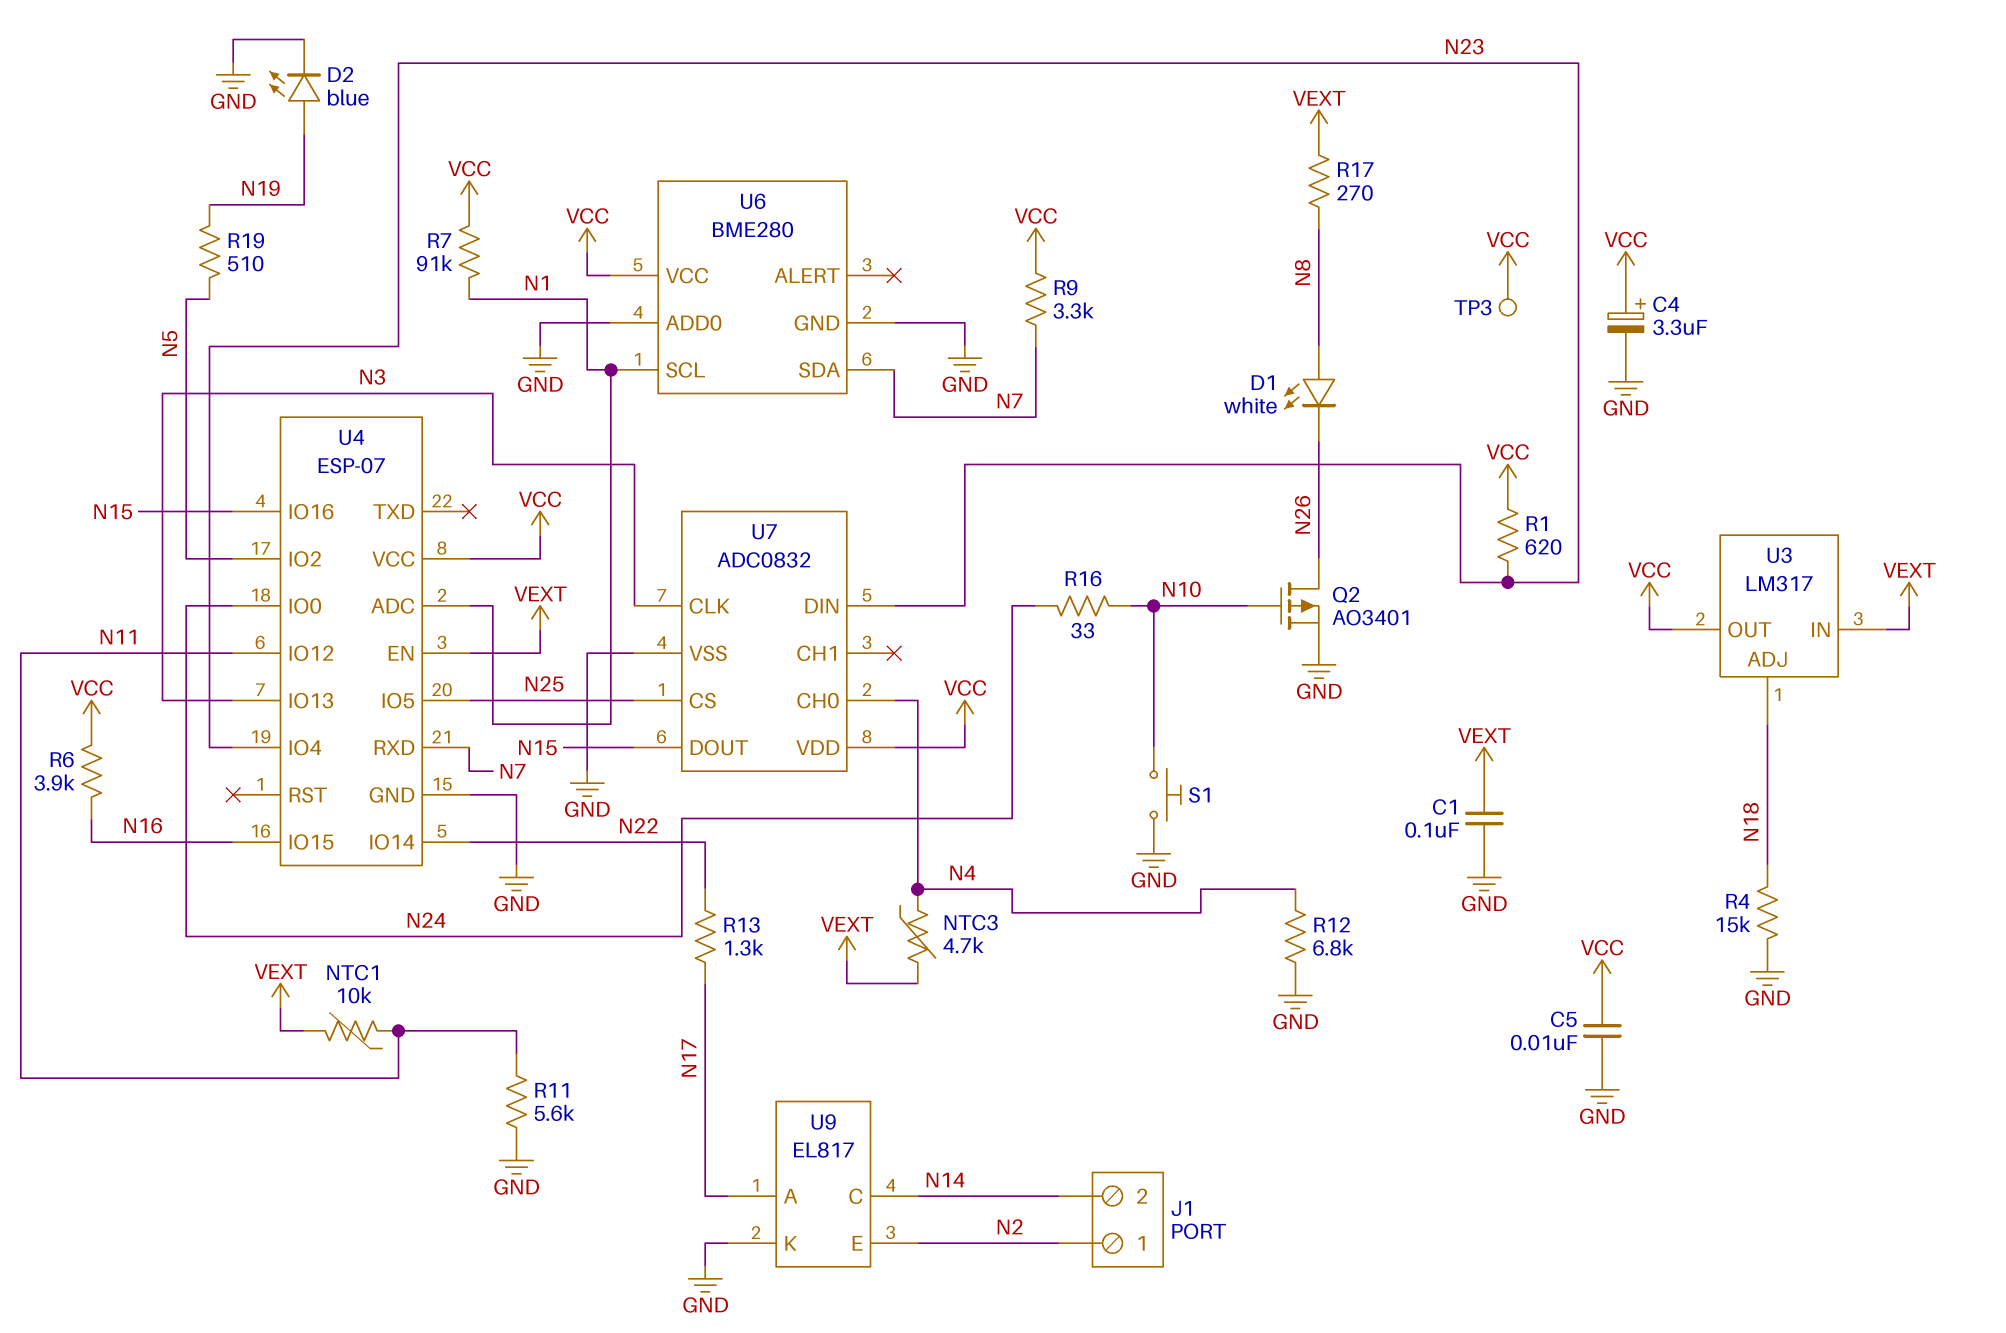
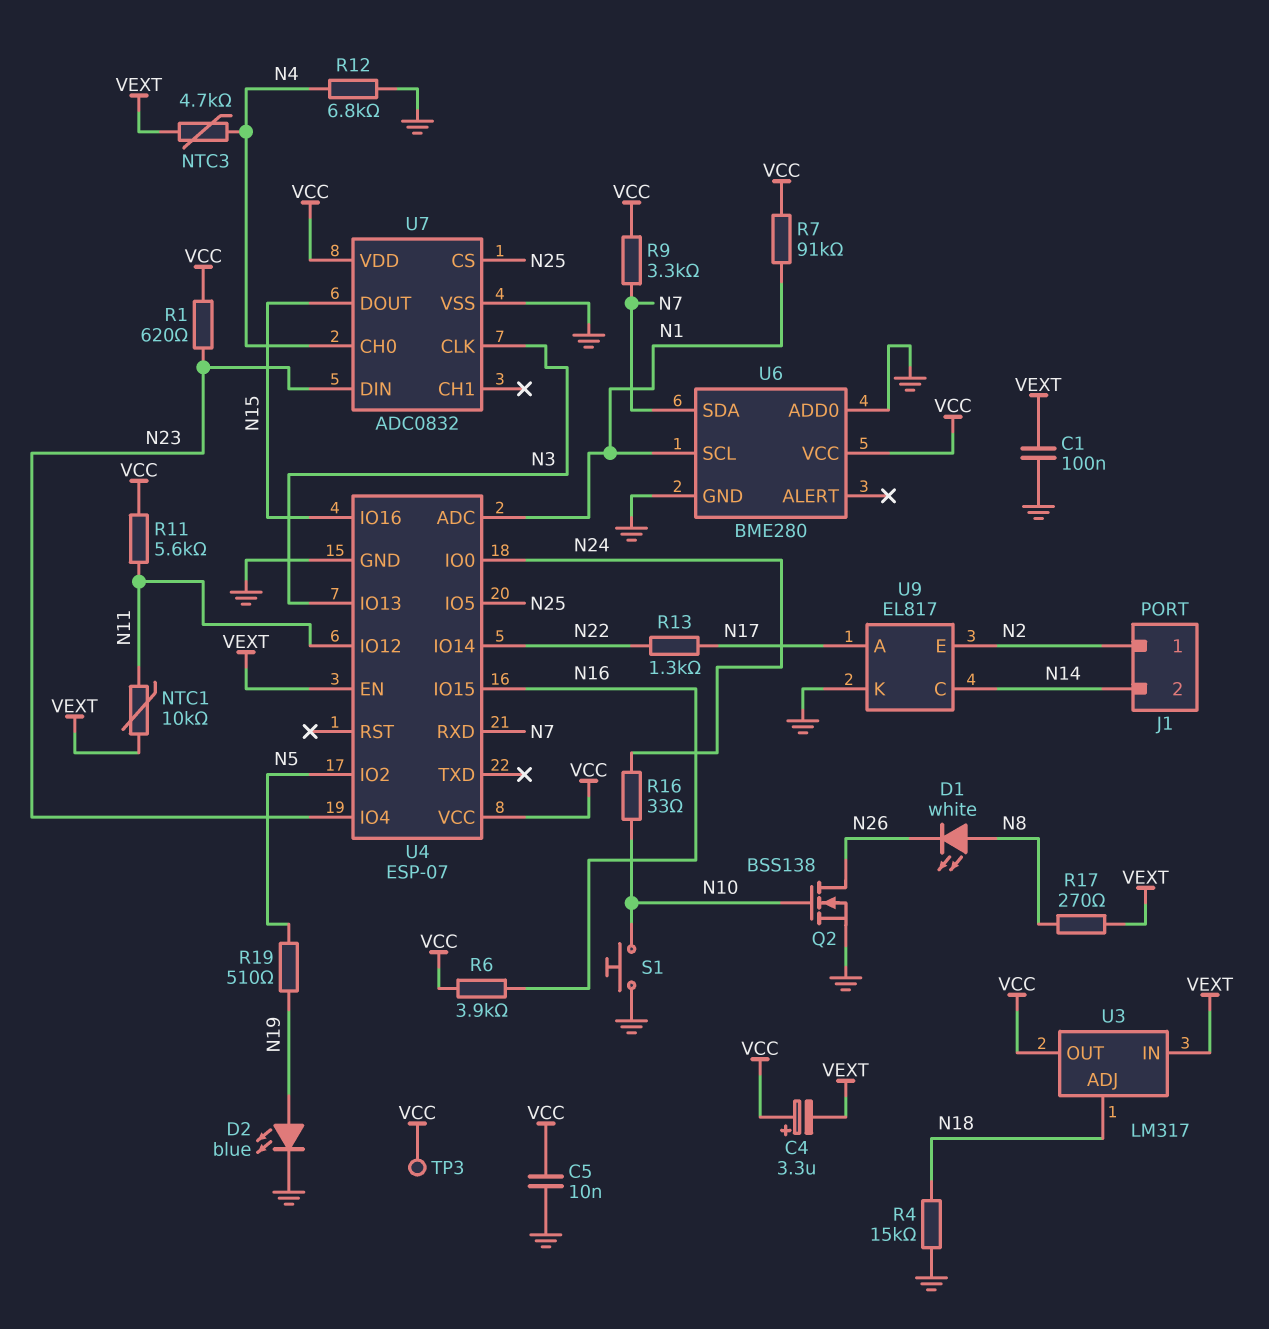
C4: 3.3uF (plus VCC, minus GND) -> 3.3uF (plus VCC, minus VEXT)
Q2: PMOS AO3401 (G N10, D N26, S GND) -> NMOS BSS138 (G N10, D N26, S GND)
R11: 5.6k (GND, N11) -> 5.6k (N11, VCC)

